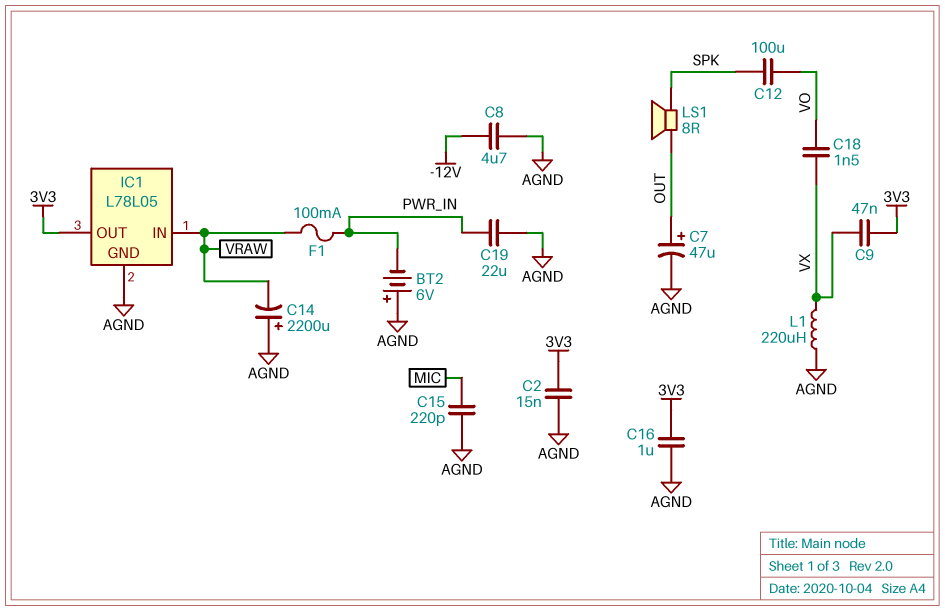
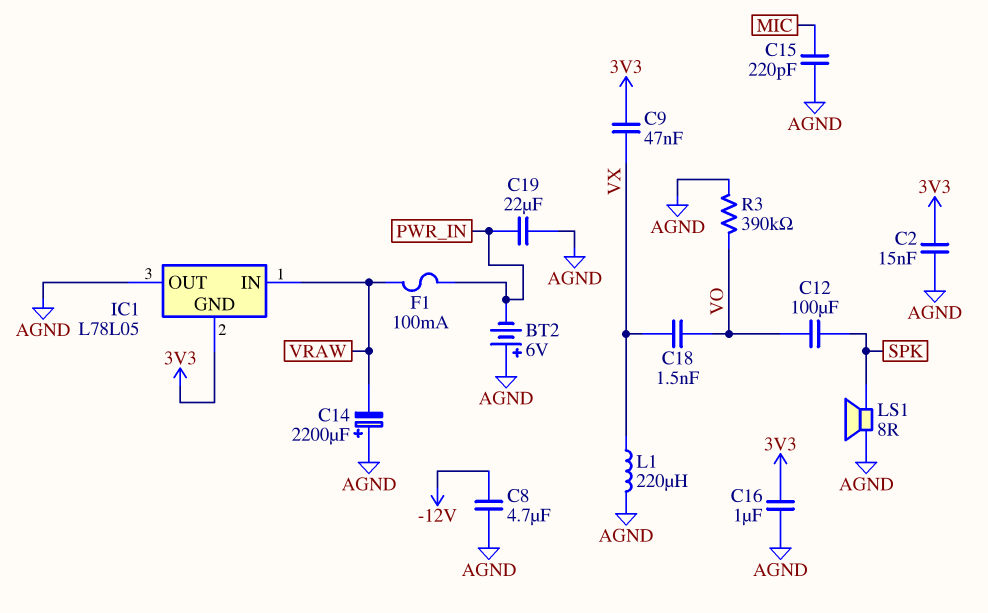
C7: 47uF (plus OUT, minus AGND) -> none
IC1 pin GND: AGND -> 3V3
IC1 pin OUT: 3V3 -> AGND
LS1: speaker 8R (OUT, SPK) -> speaker 8R (AGND, SPK)
R3: none -> 390k (AGND, VO)

